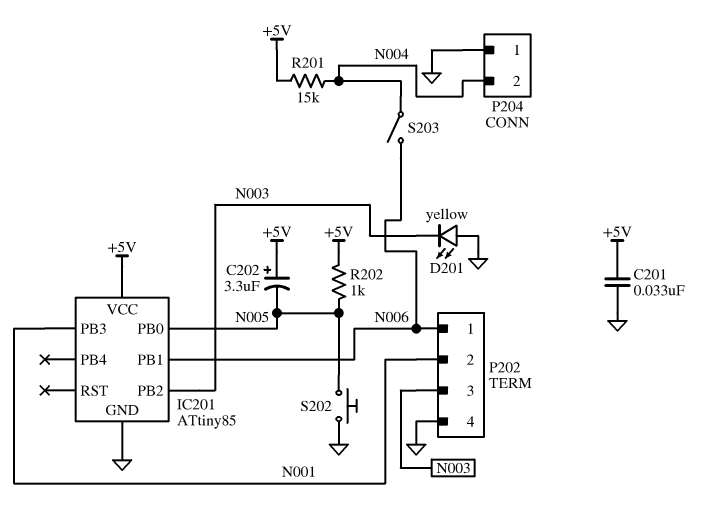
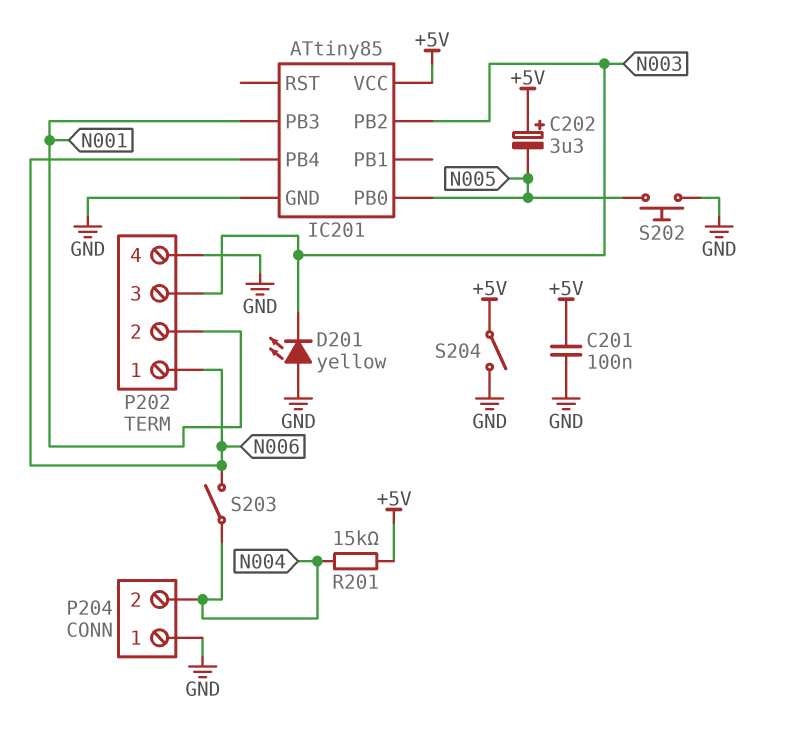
C201: 33nF (+5V, GND) -> 100nF (+5V, GND)
IC201 pin PB1: N006 -> none
IC201 pin PB4: none -> N006
R202: 1k (+5V, N005) -> none
S204: none -> switch (+5V, GND)

